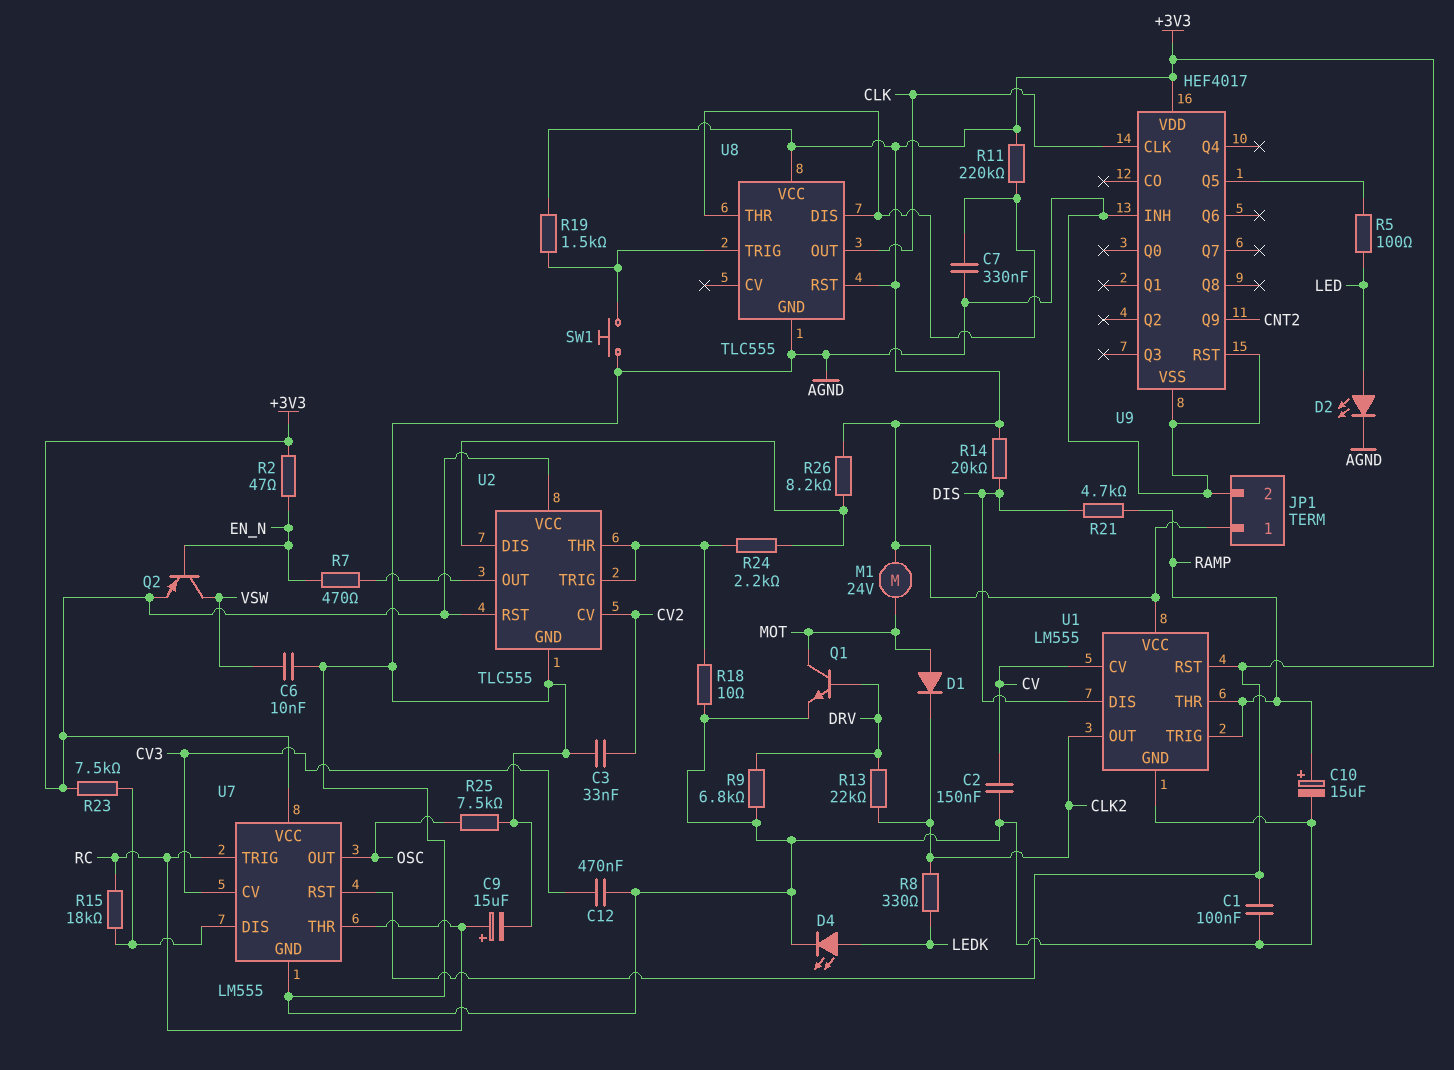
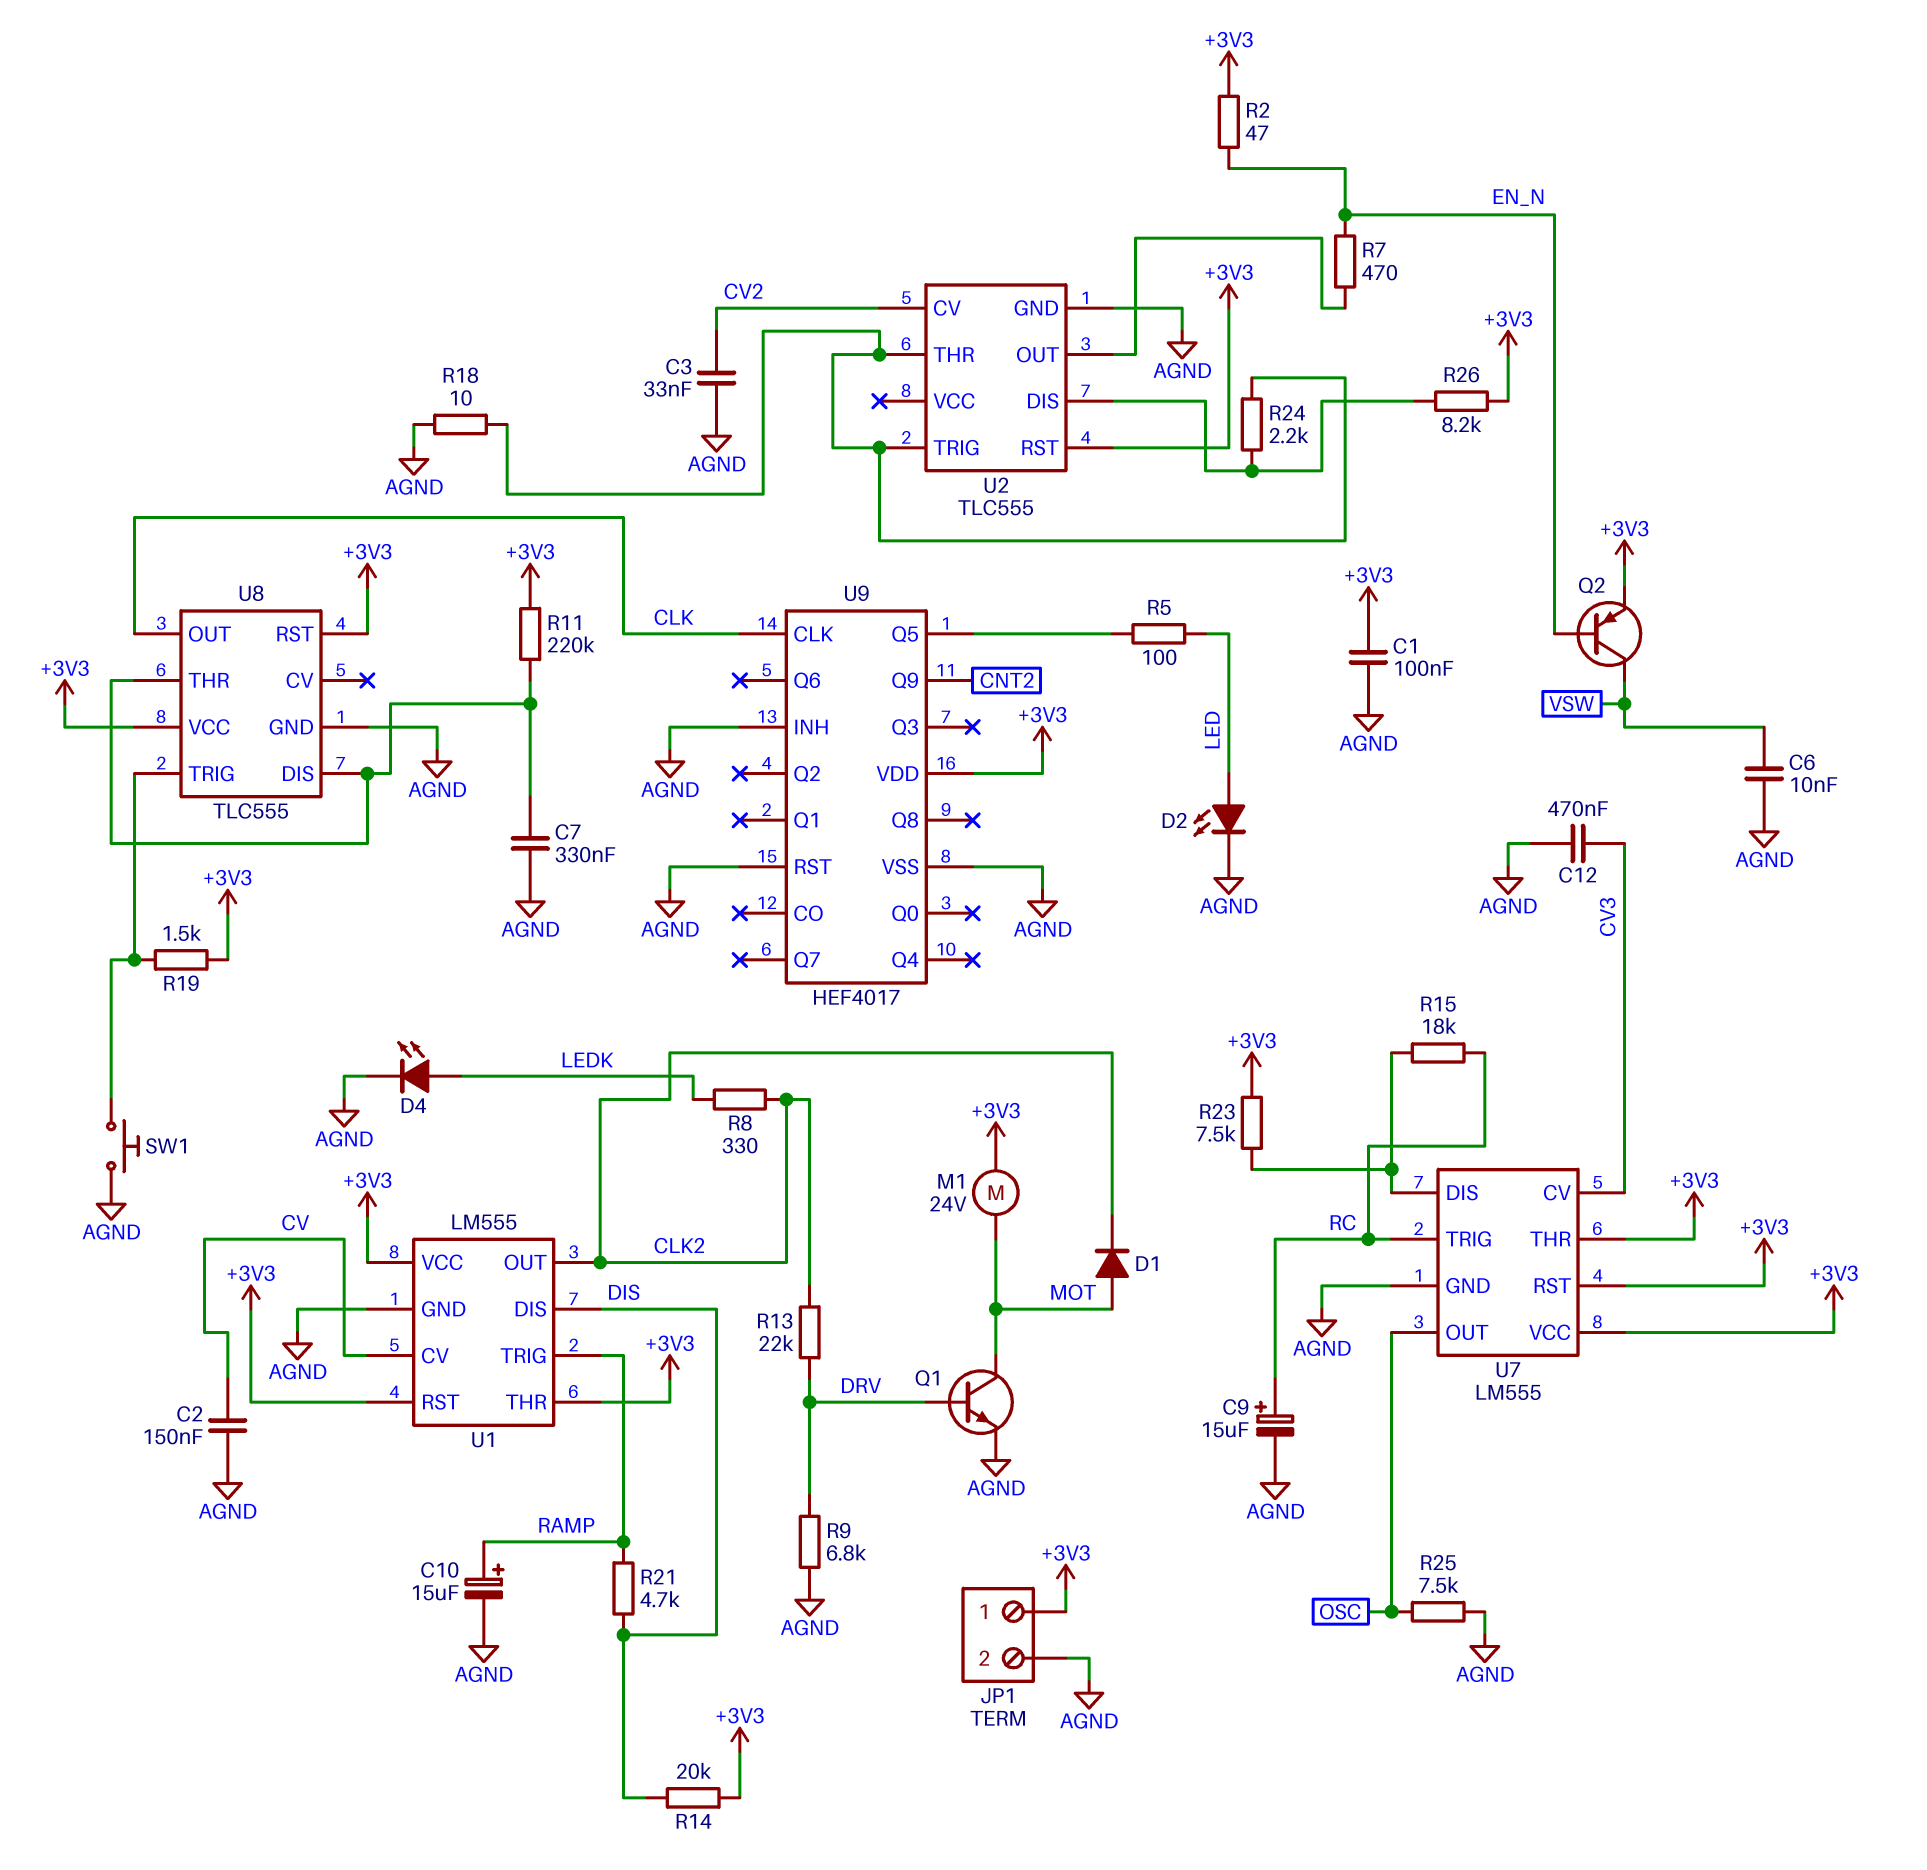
U1 pin THR: RAMP -> +3V3
U2 pin VCC: +3V3 -> none
U7 pin THR: RC -> +3V3

